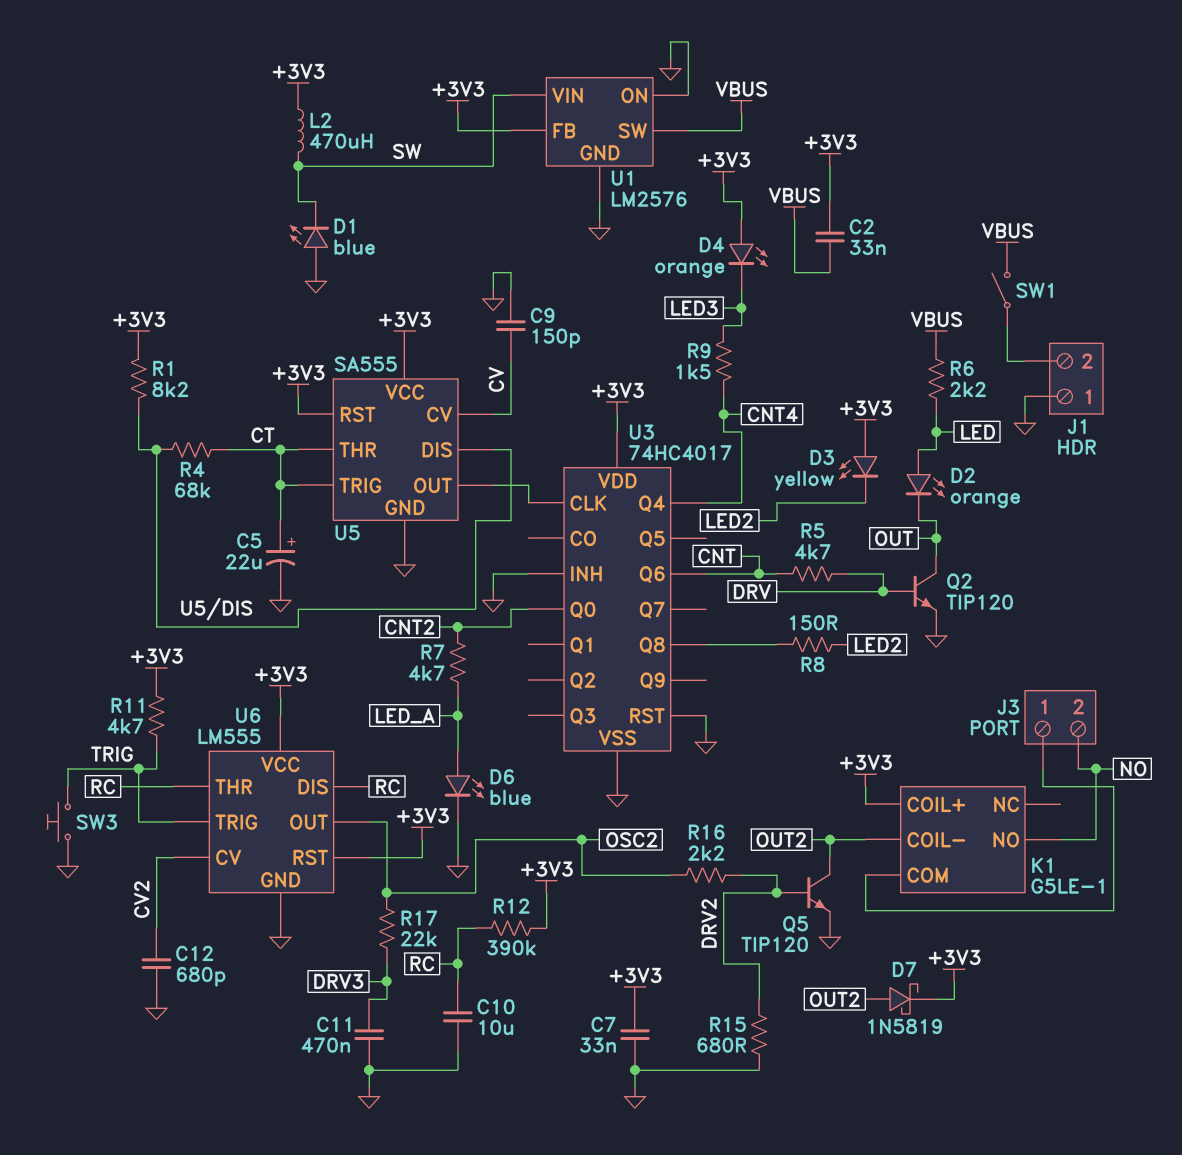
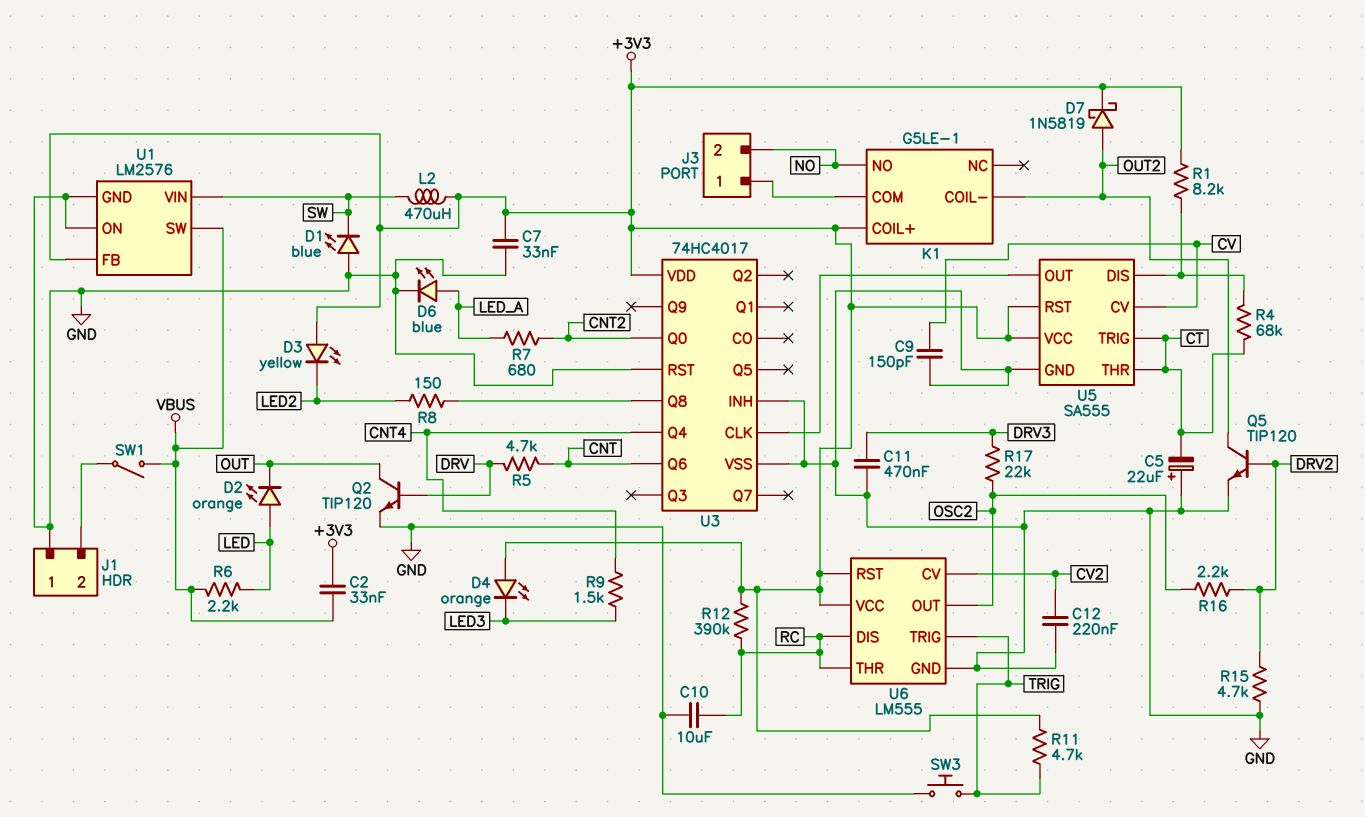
C5: 22uF (plus CT, minus GND) -> 22uF (plus GND, minus CT)
C12: 680pF (CV2, GND) -> 220nF (CV2, GND)
R7: 4.7k (CNT2, LED_A) -> 680 (CNT2, LED_A)
R15: 680 (DRV2, GND) -> 4.7k (DRV2, GND)

